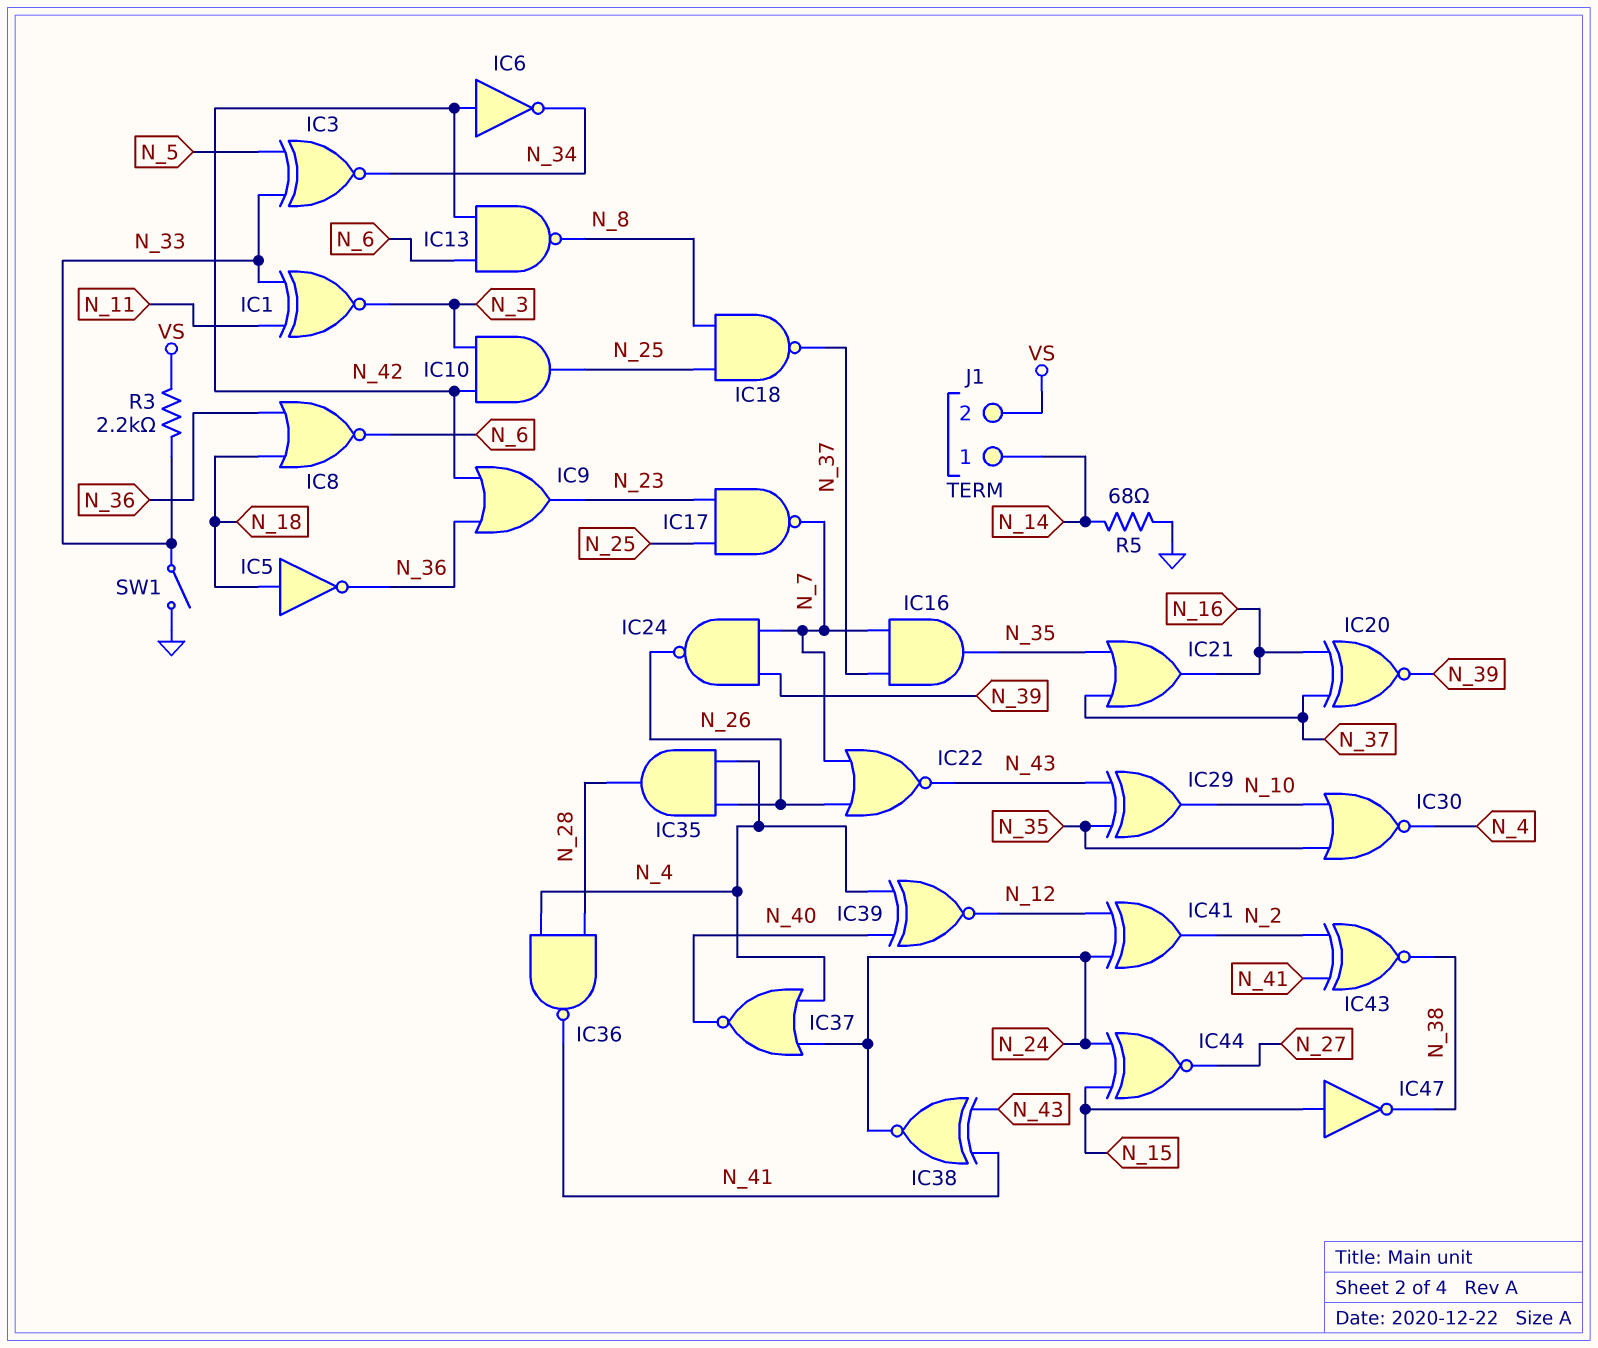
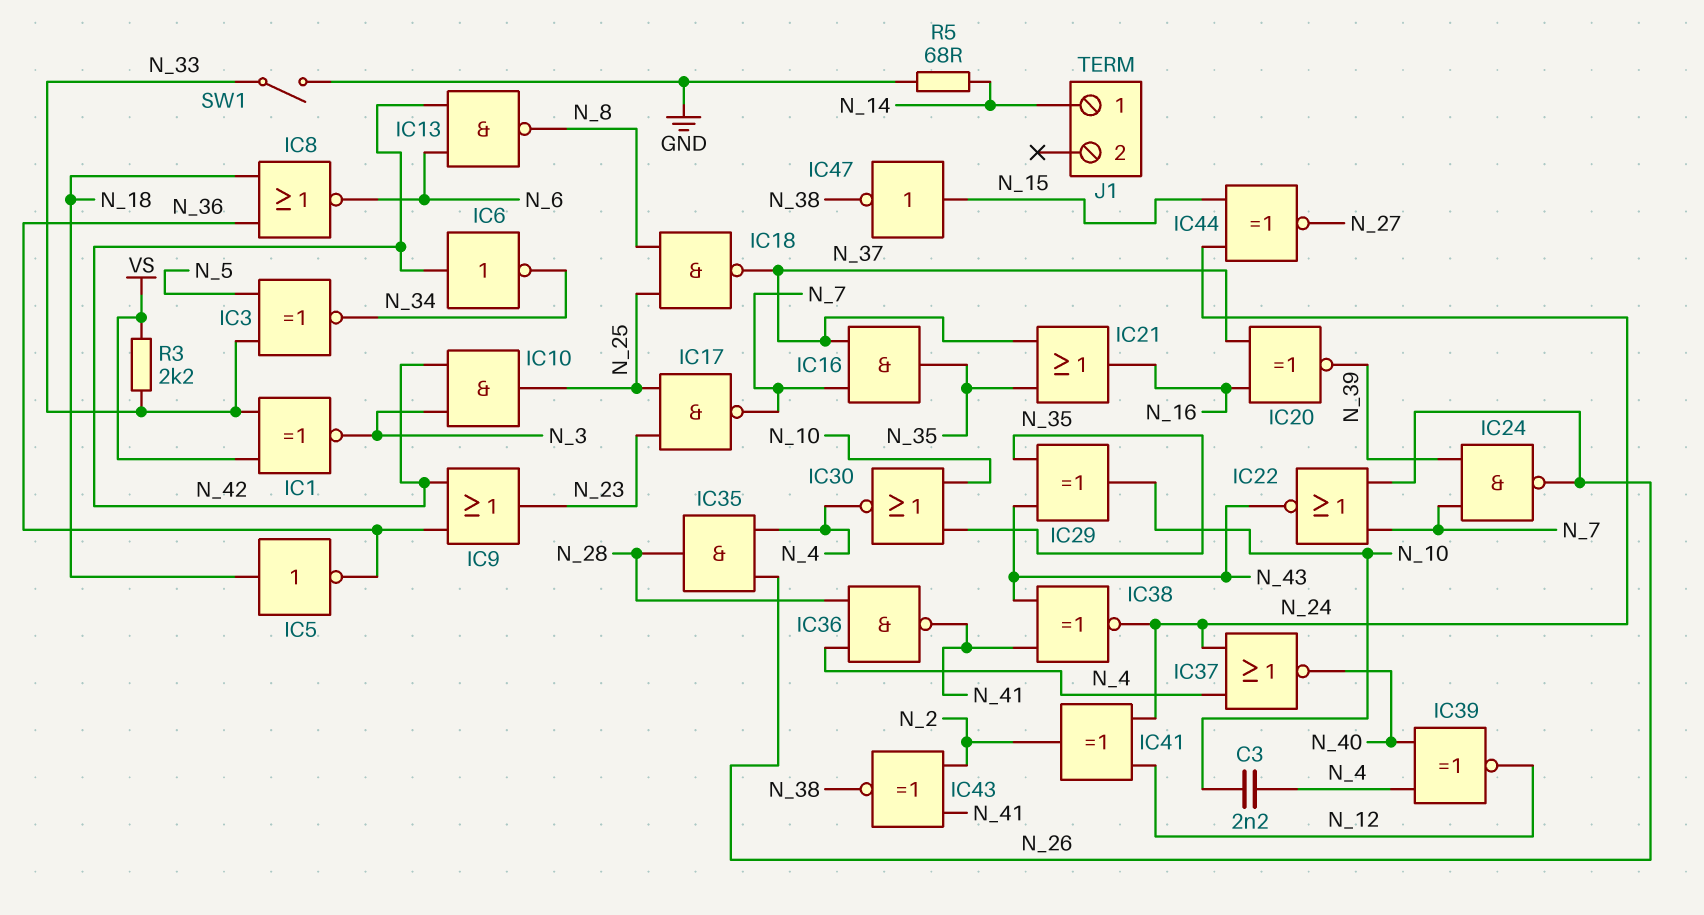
C3: none -> 2.2nF (N_4, N_10)
IC1: XNOR (in N_11, in N_33, out N_3) -> XNOR (in N_33, in VS, out N_3)
J1 pin 2: VS -> none

